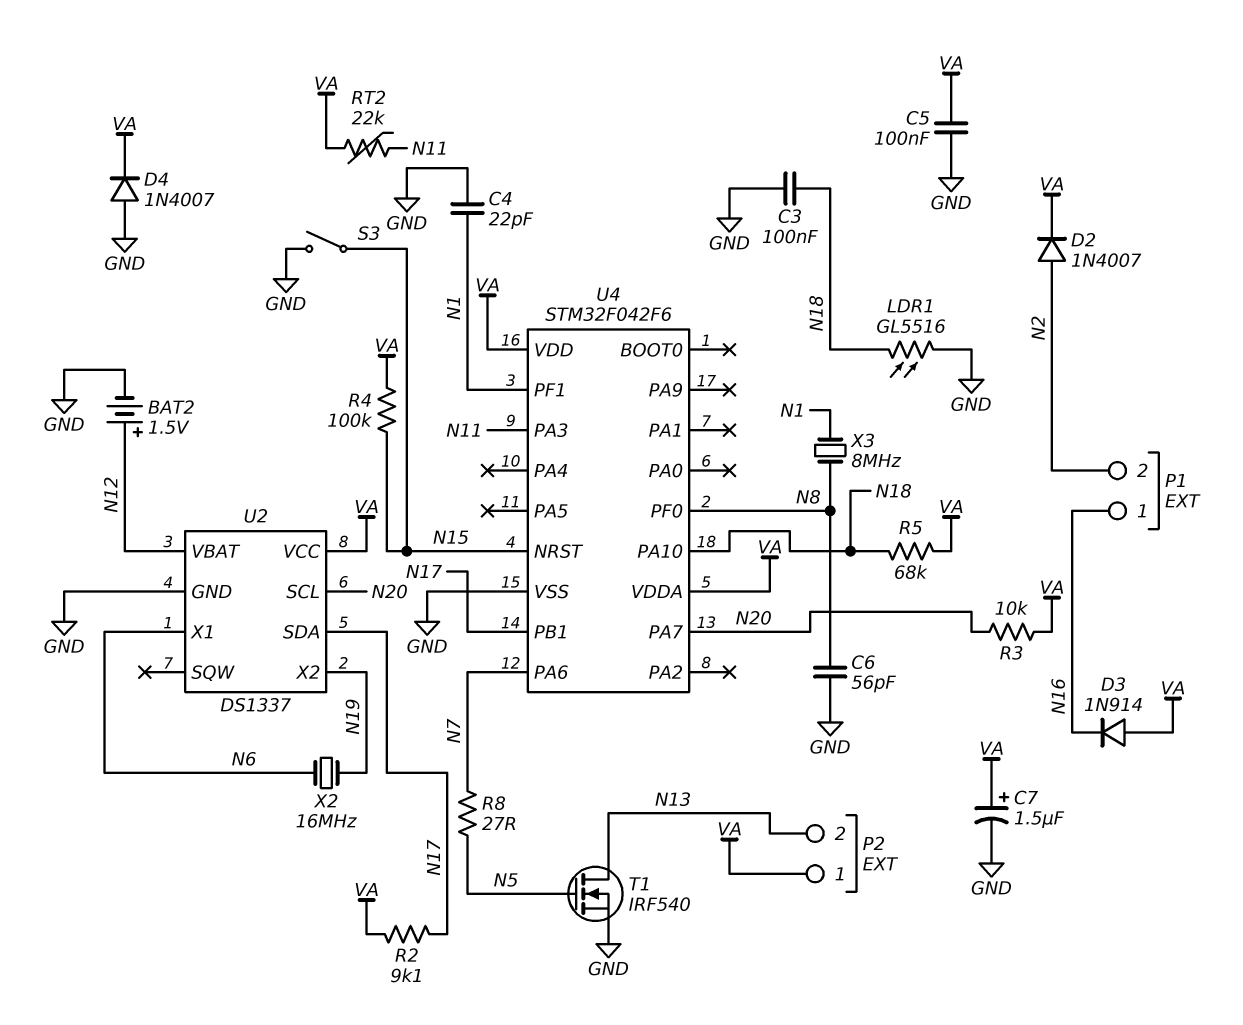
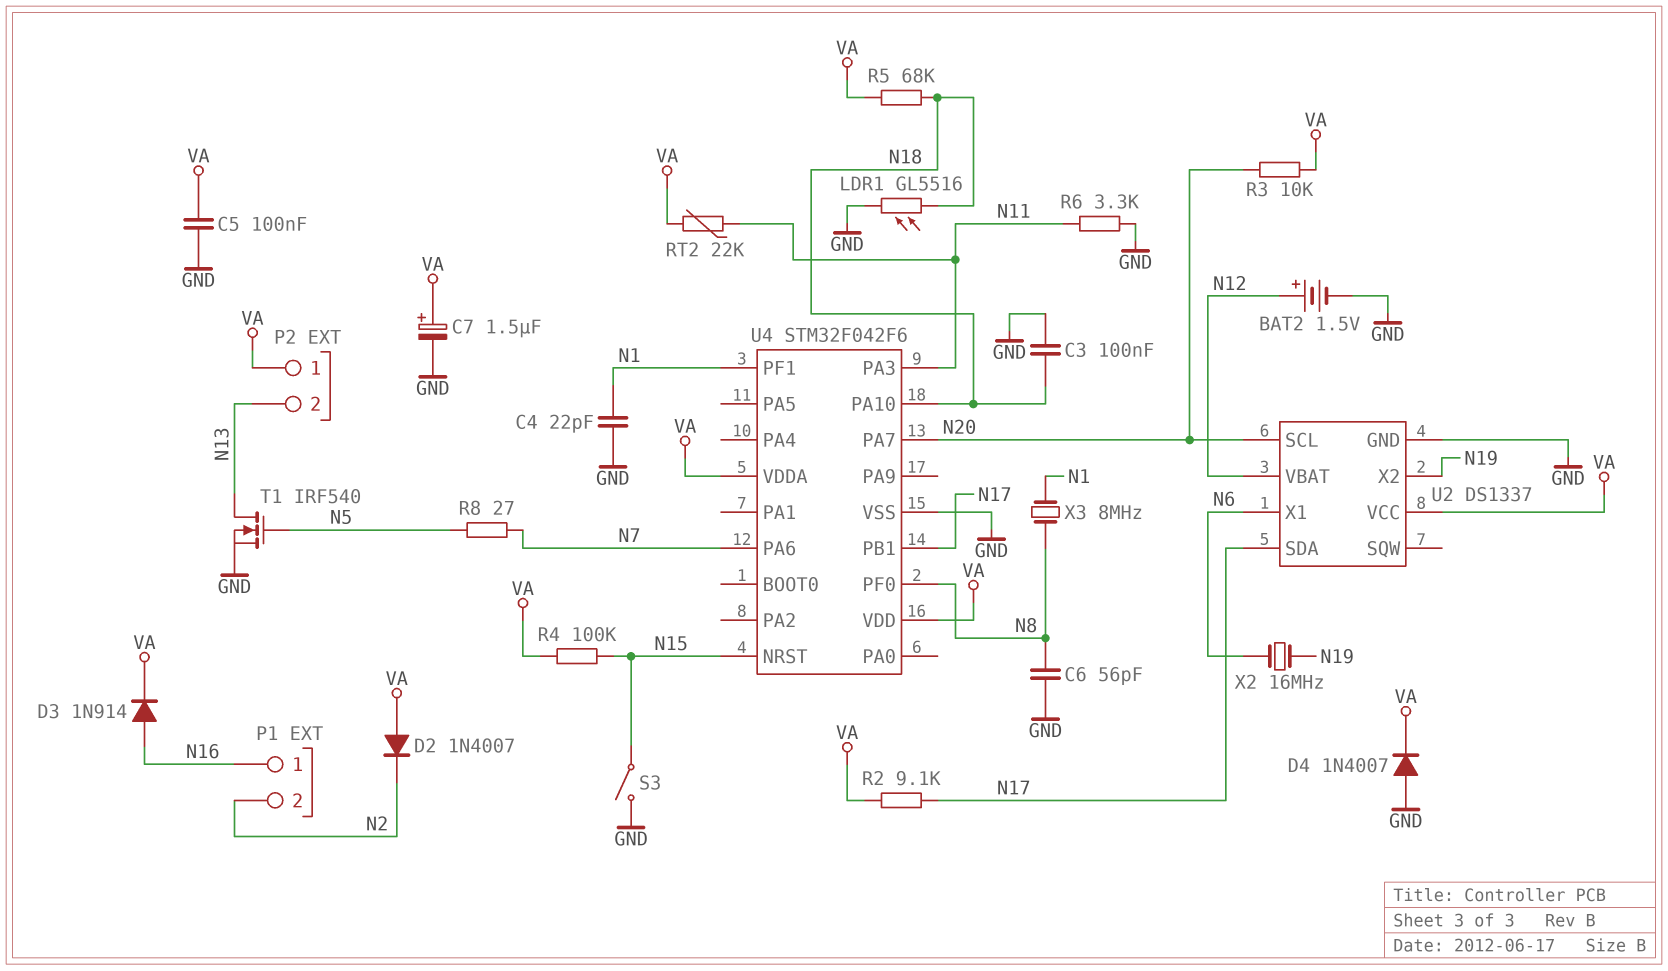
D2: diode 1N4007 (A N2, K VA) -> diode 1N4007 (A VA, K N2)
D3: diode 1N914 (A VA, K N16) -> diode 1N914 (A N16, K VA)
R6: none -> 3.3k (GND, N11)

